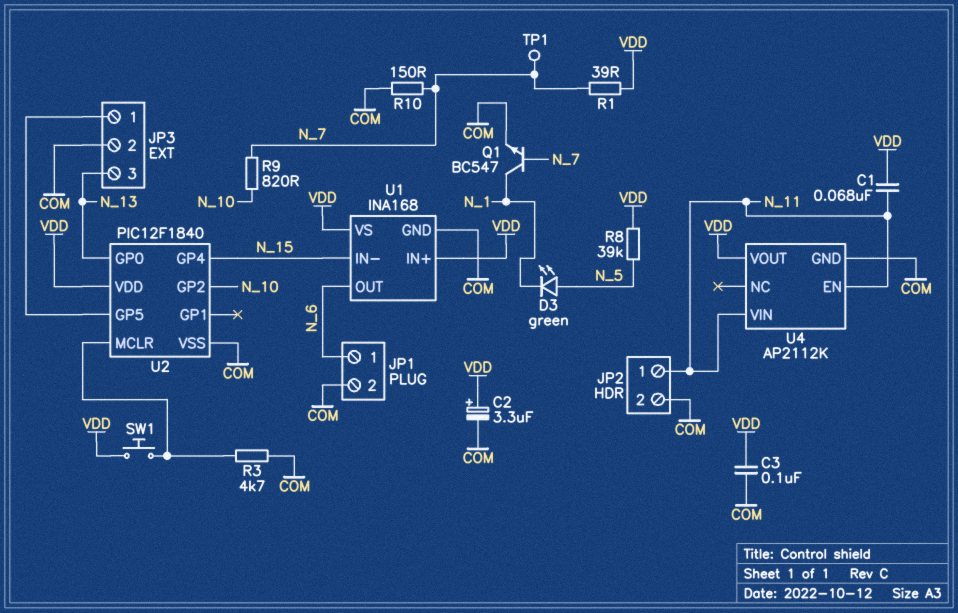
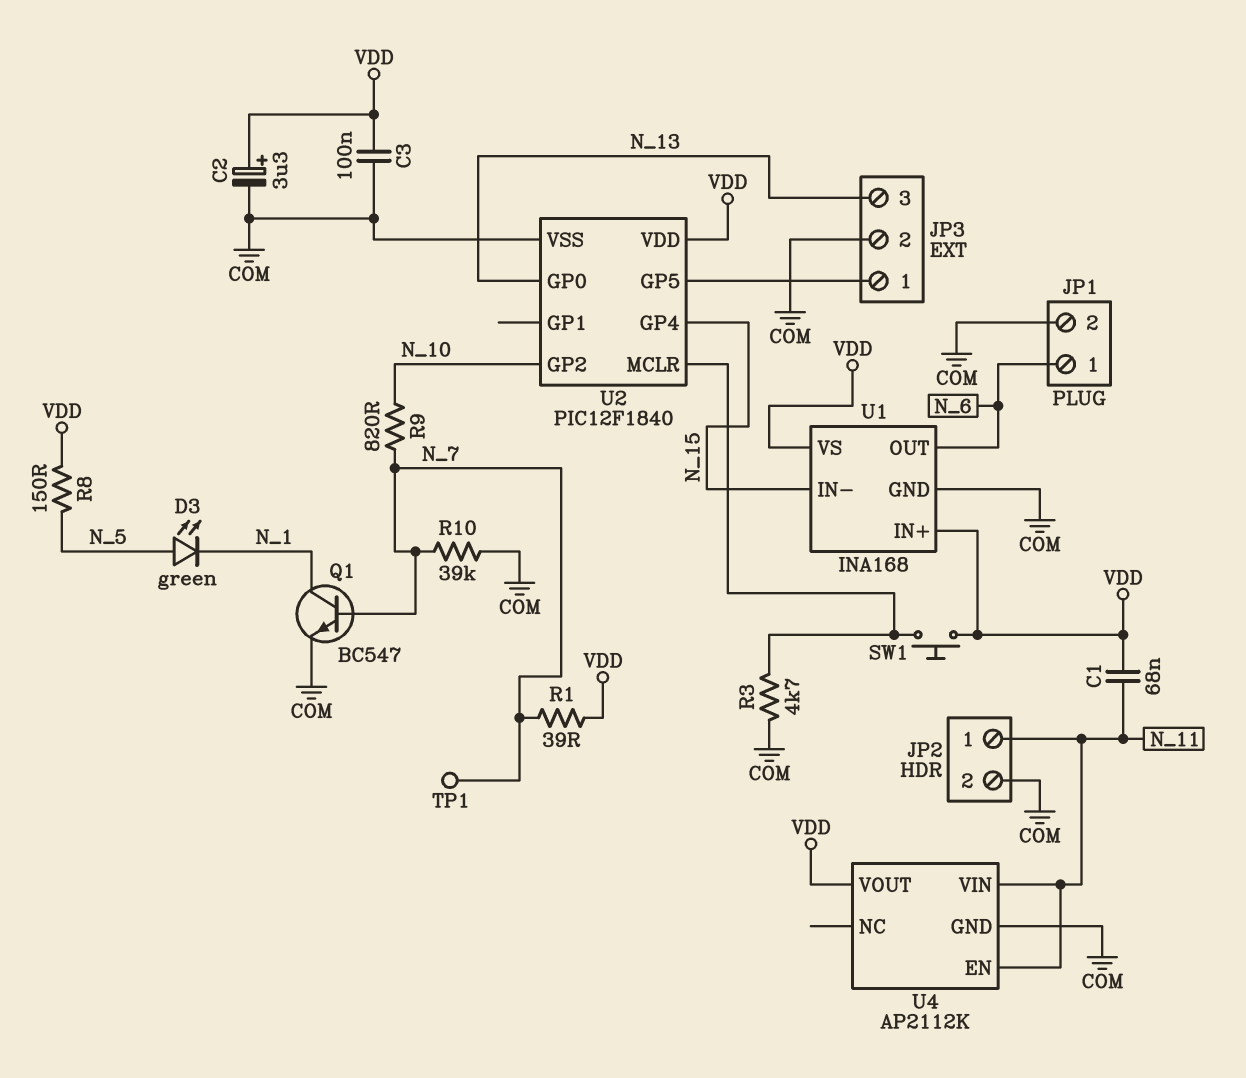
R8: 39k (N_5, VDD) -> 150 (N_5, VDD)
R10: 150 (COM, N_7) -> 39k (COM, N_7)

